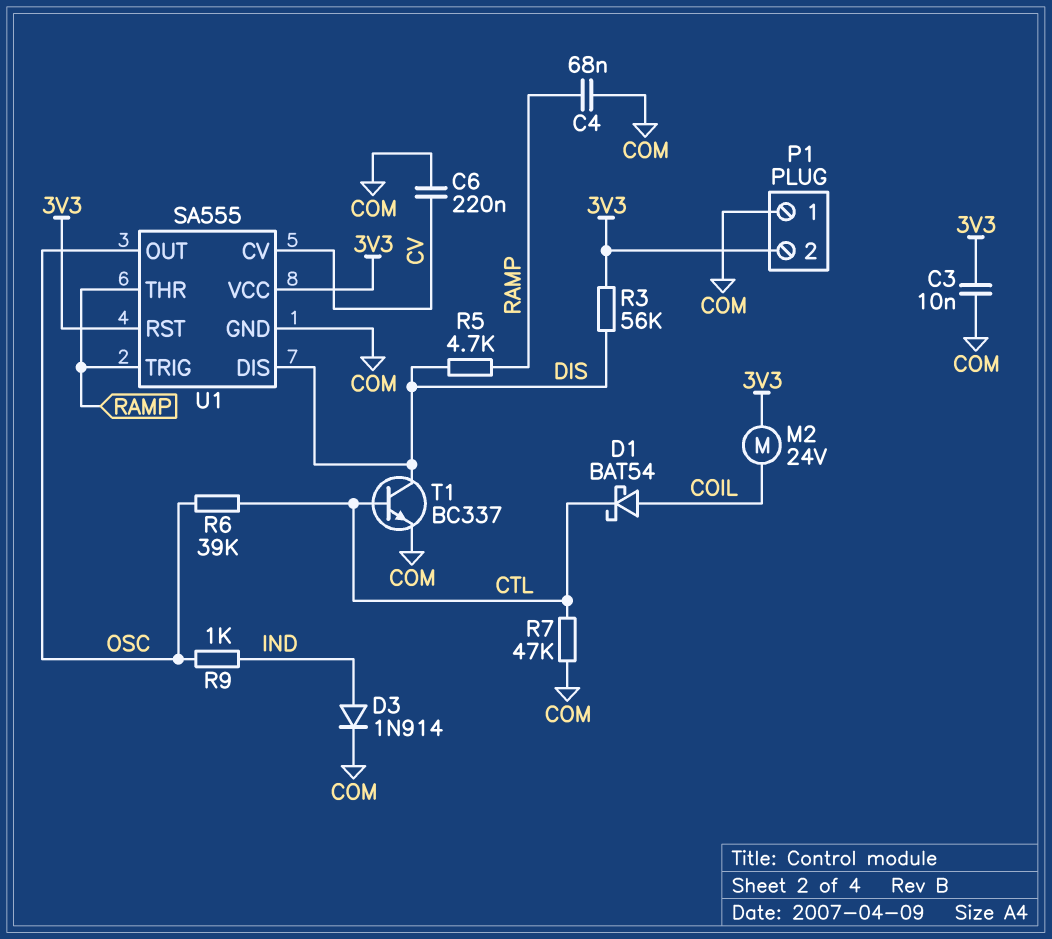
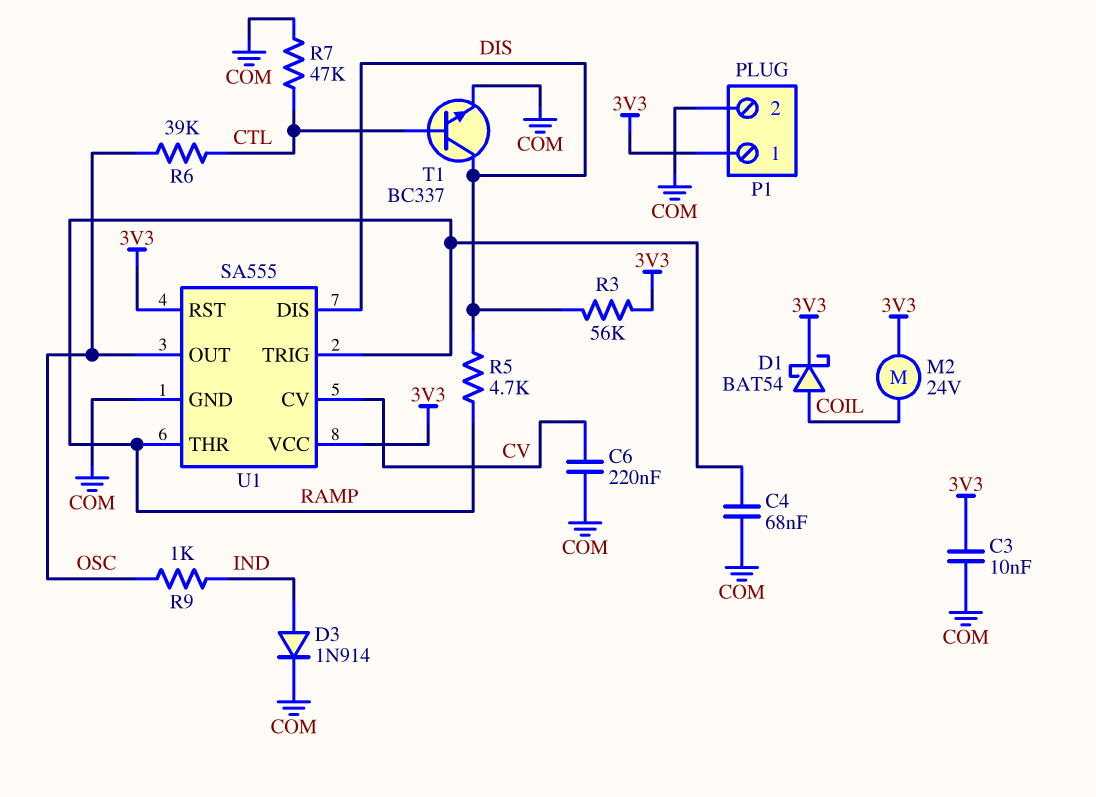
D1: schottky BAT54 (A COIL, K CTL) -> schottky BAT54 (A COIL, K 3V3)
P1 pin 1: COM -> 3V3
P1 pin 2: 3V3 -> COM

